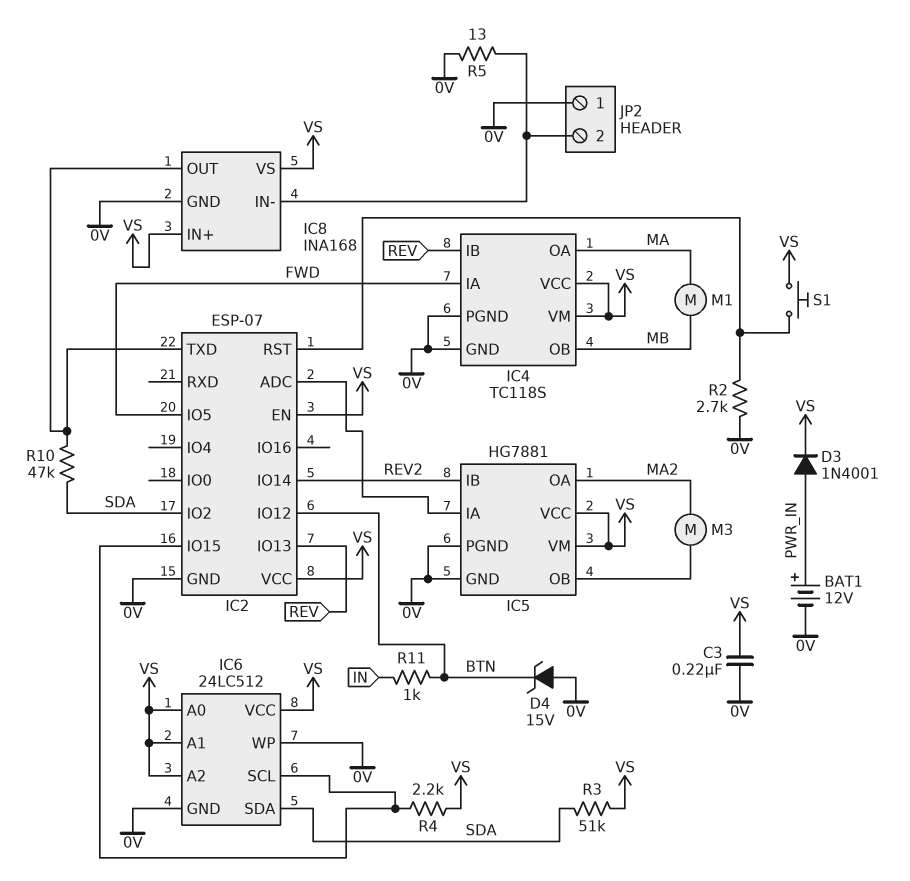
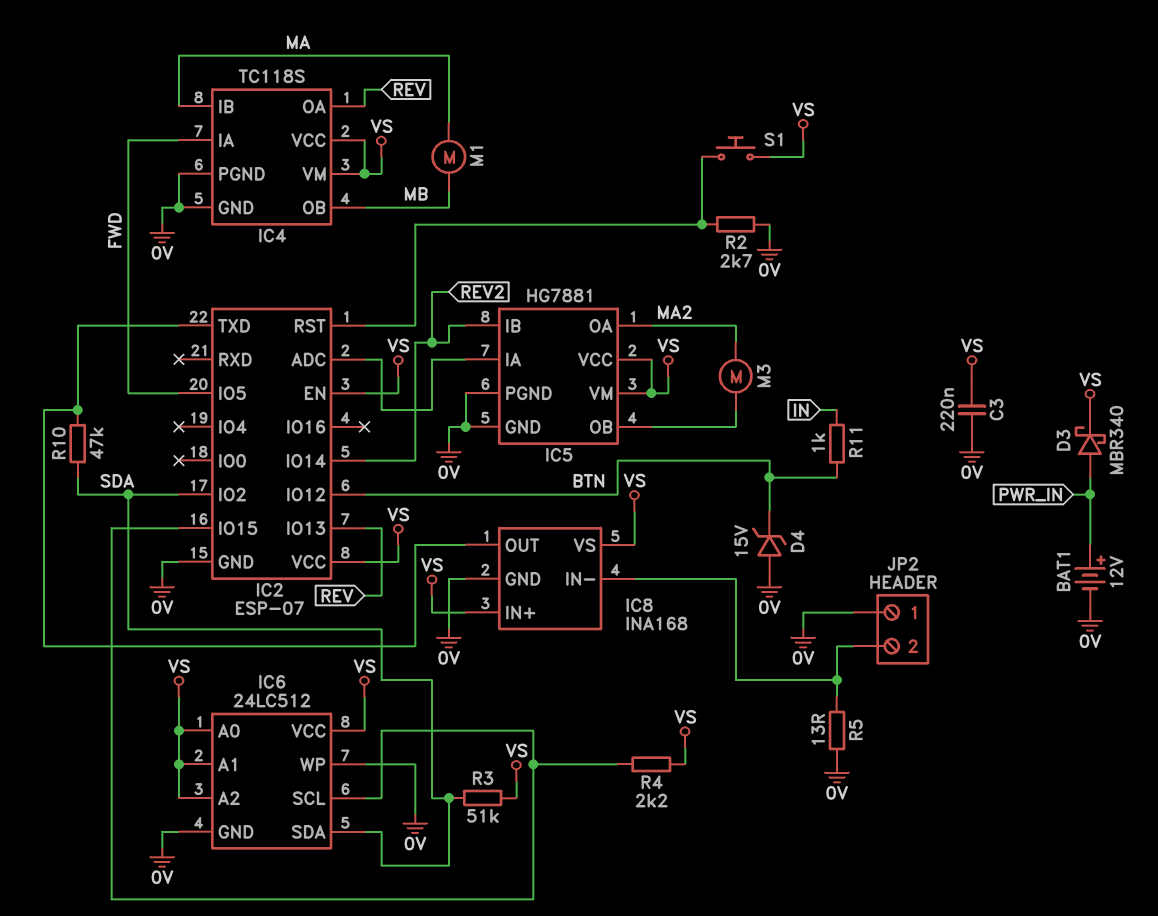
D3: diode 1N4001 (A PWR_IN, K VS) -> schottky MBR340 (A PWR_IN, K VS)
IC4 pin IB: REV -> MA
IC4 pin OA: MA -> REV

